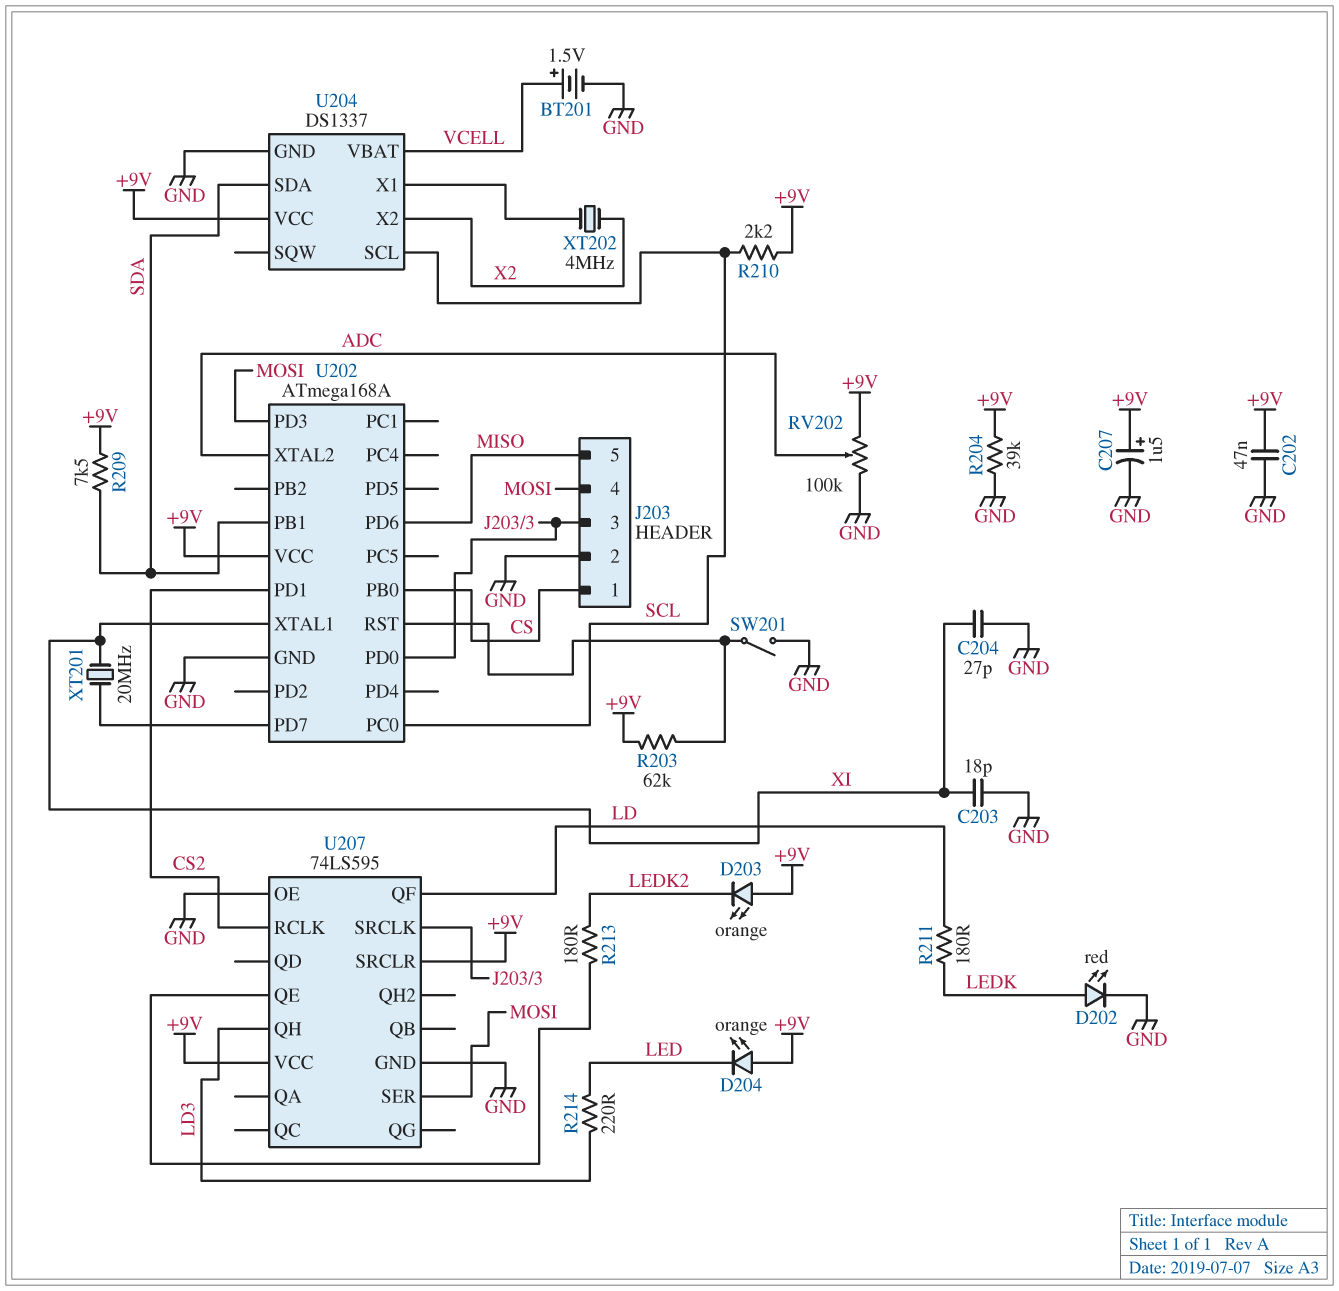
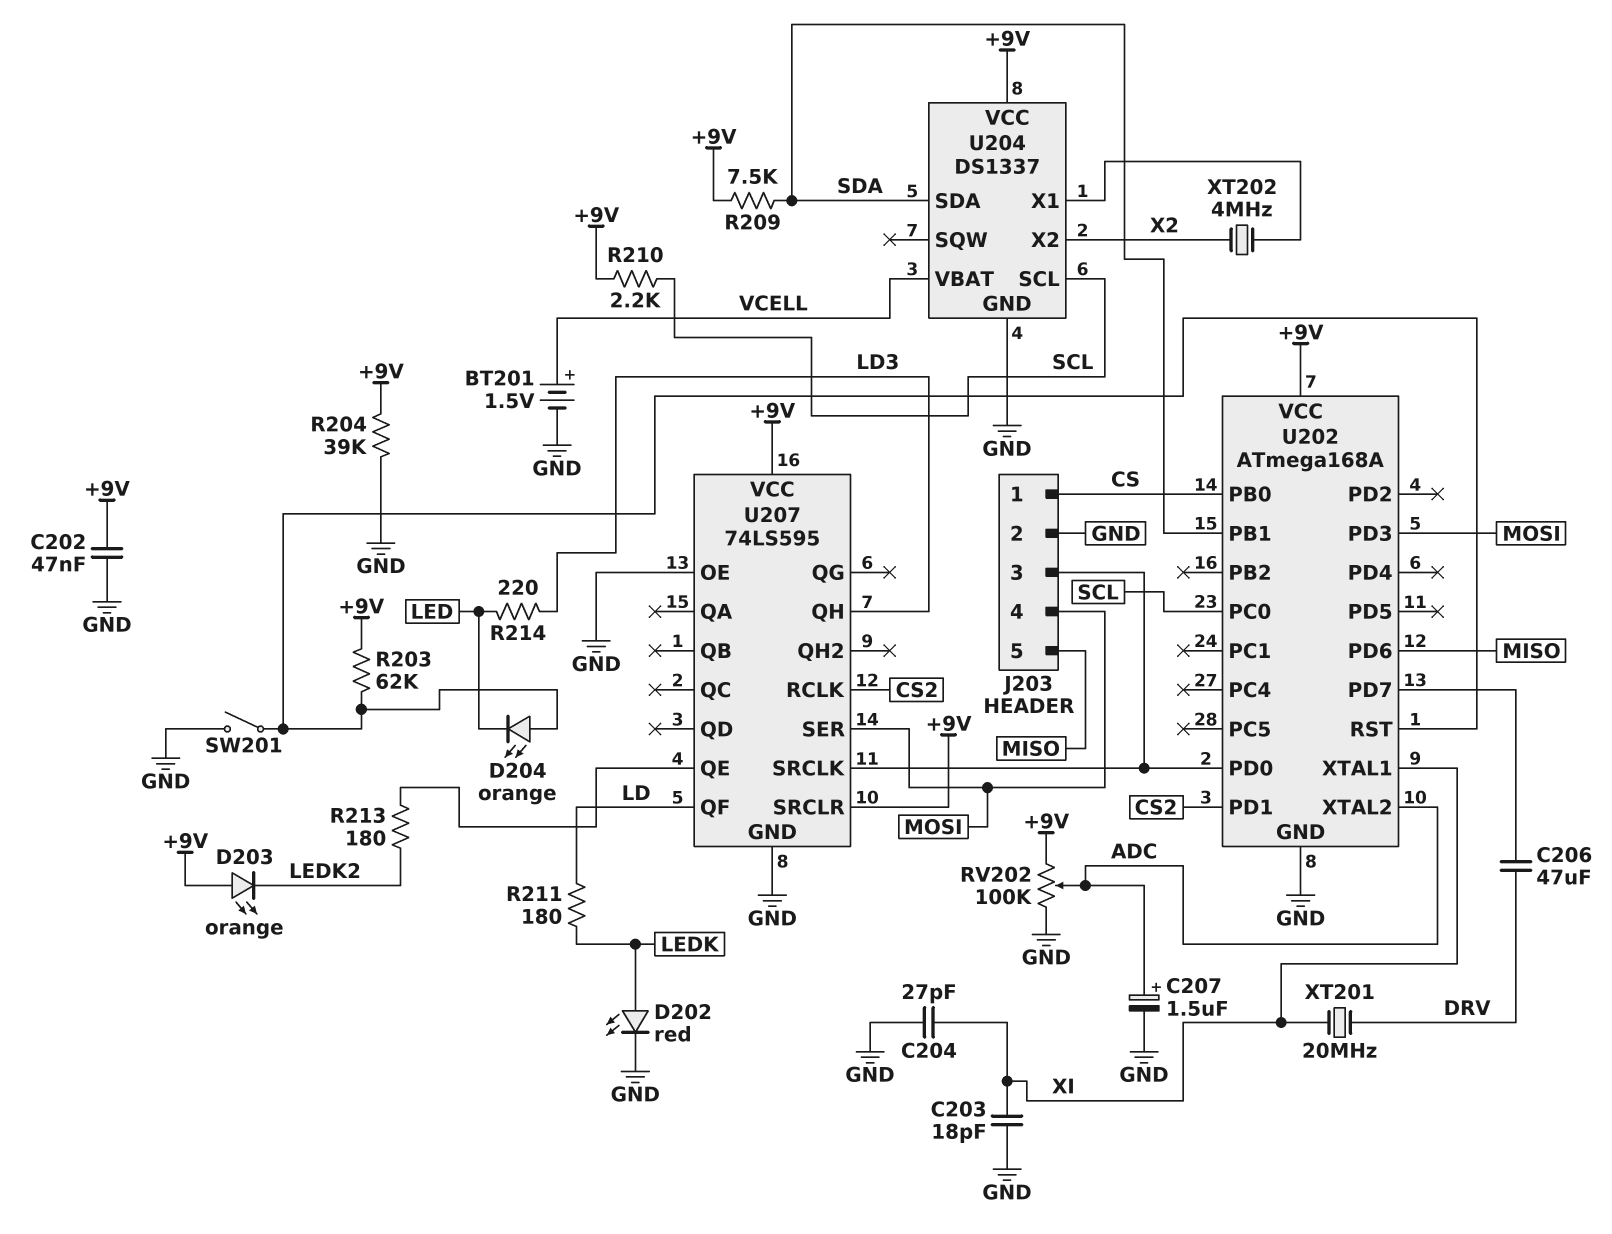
C206: none -> 47uF (DRV, U202/PD7)
C207: 1.5uF (plus +9V, minus GND) -> 1.5uF (plus ADC, minus GND)
D204: LED orange (A +9V, K LED) -> LED orange (A U202/RST, K LED)
XT201: 20MHz (U202/PD7, XI) -> 20MHz (DRV, XI)

